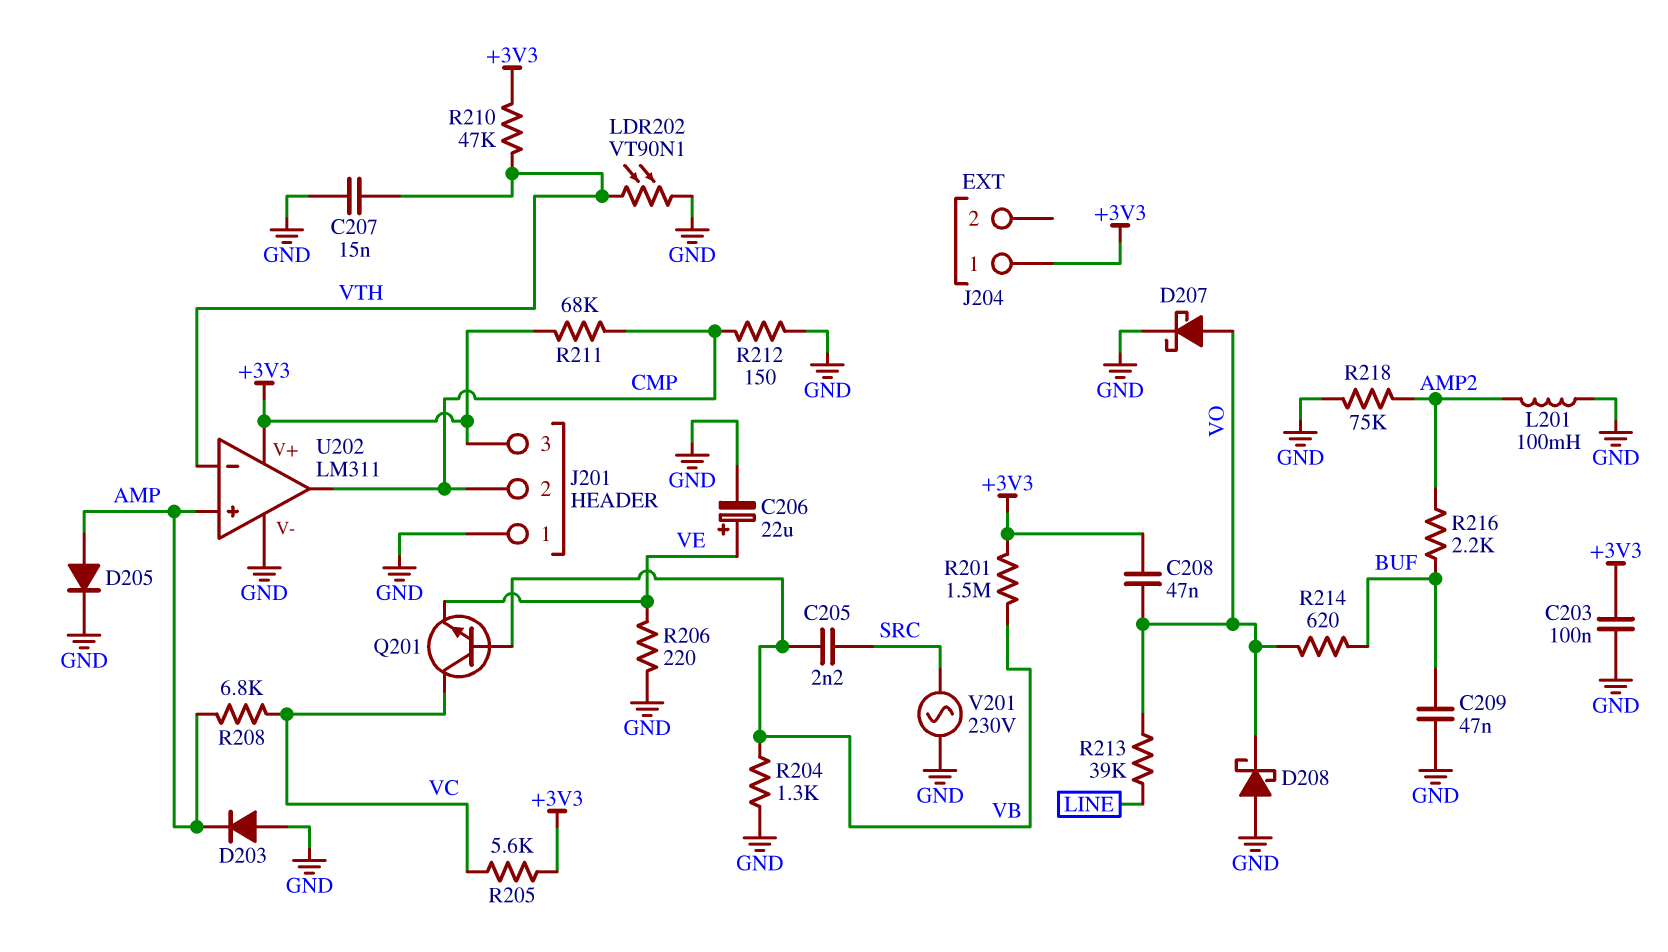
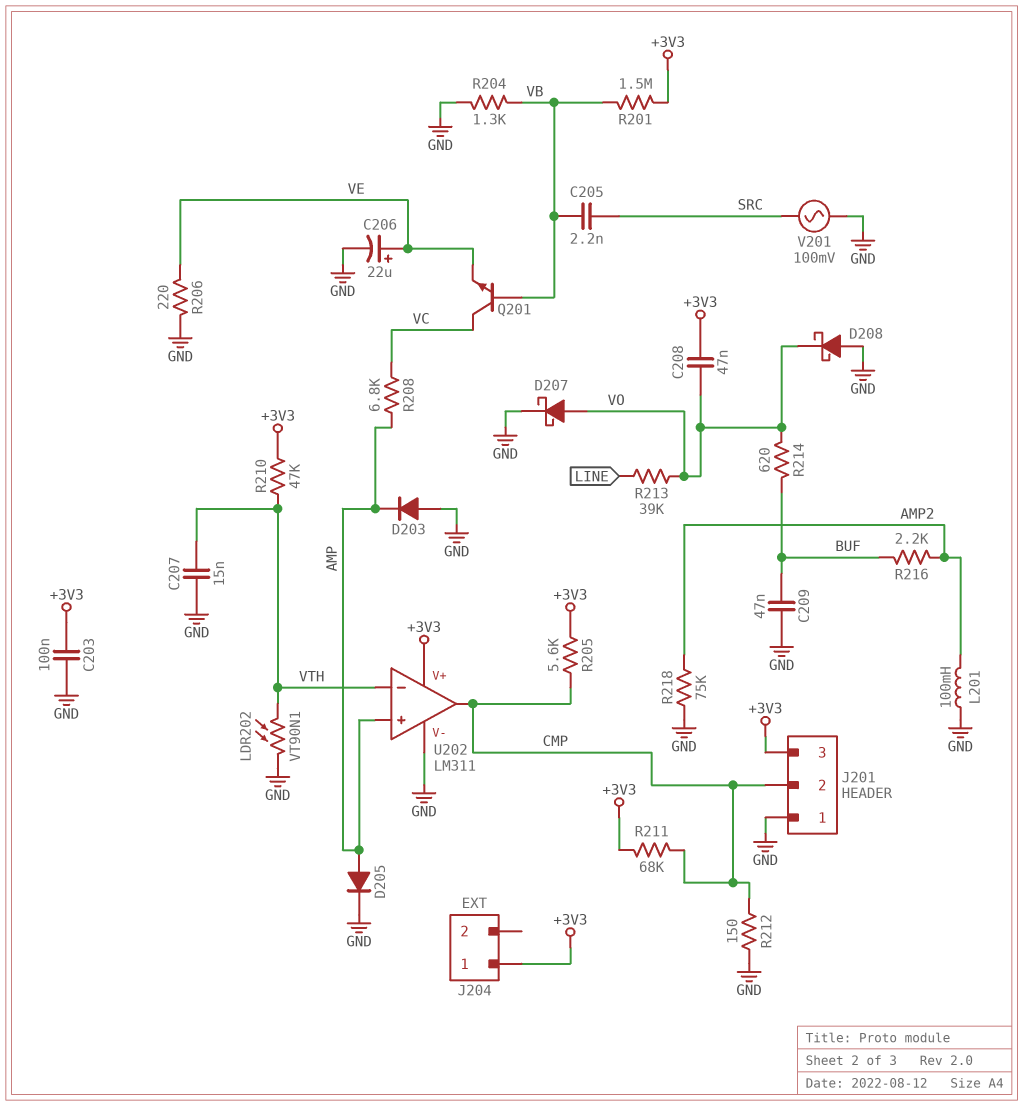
R205: 5.6k (+3V3, VC) -> 5.6k (+3V3, CMP)
V201: AC 230V (GND, SRC) -> AC 100mV (GND, SRC)

